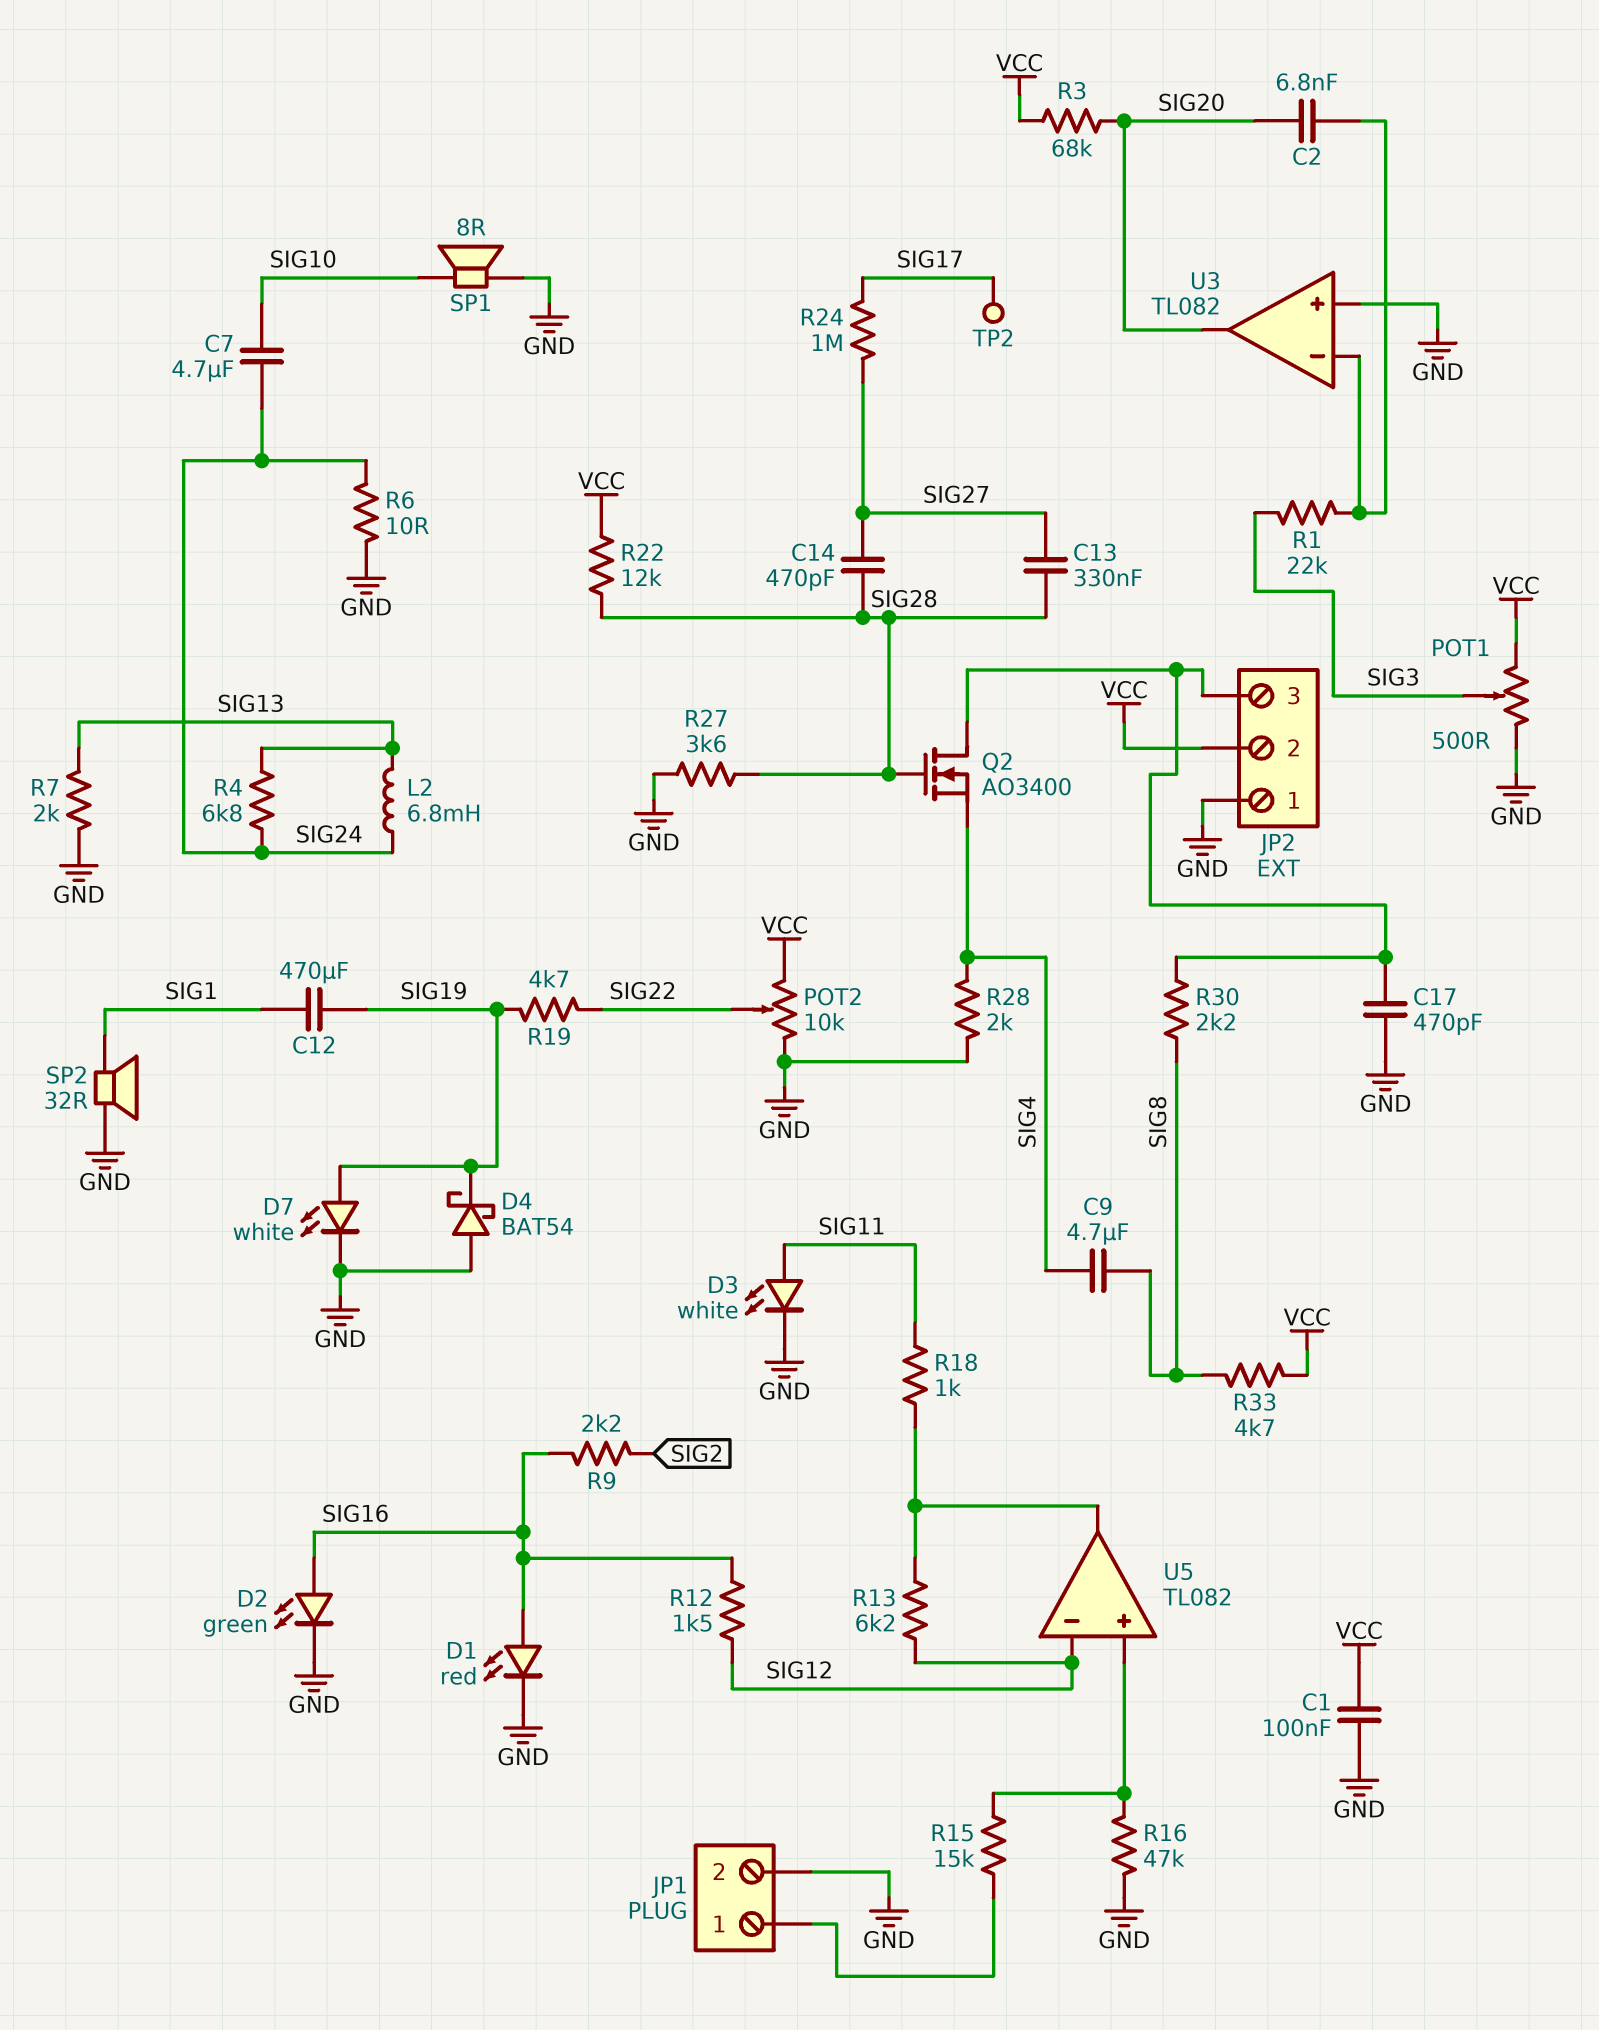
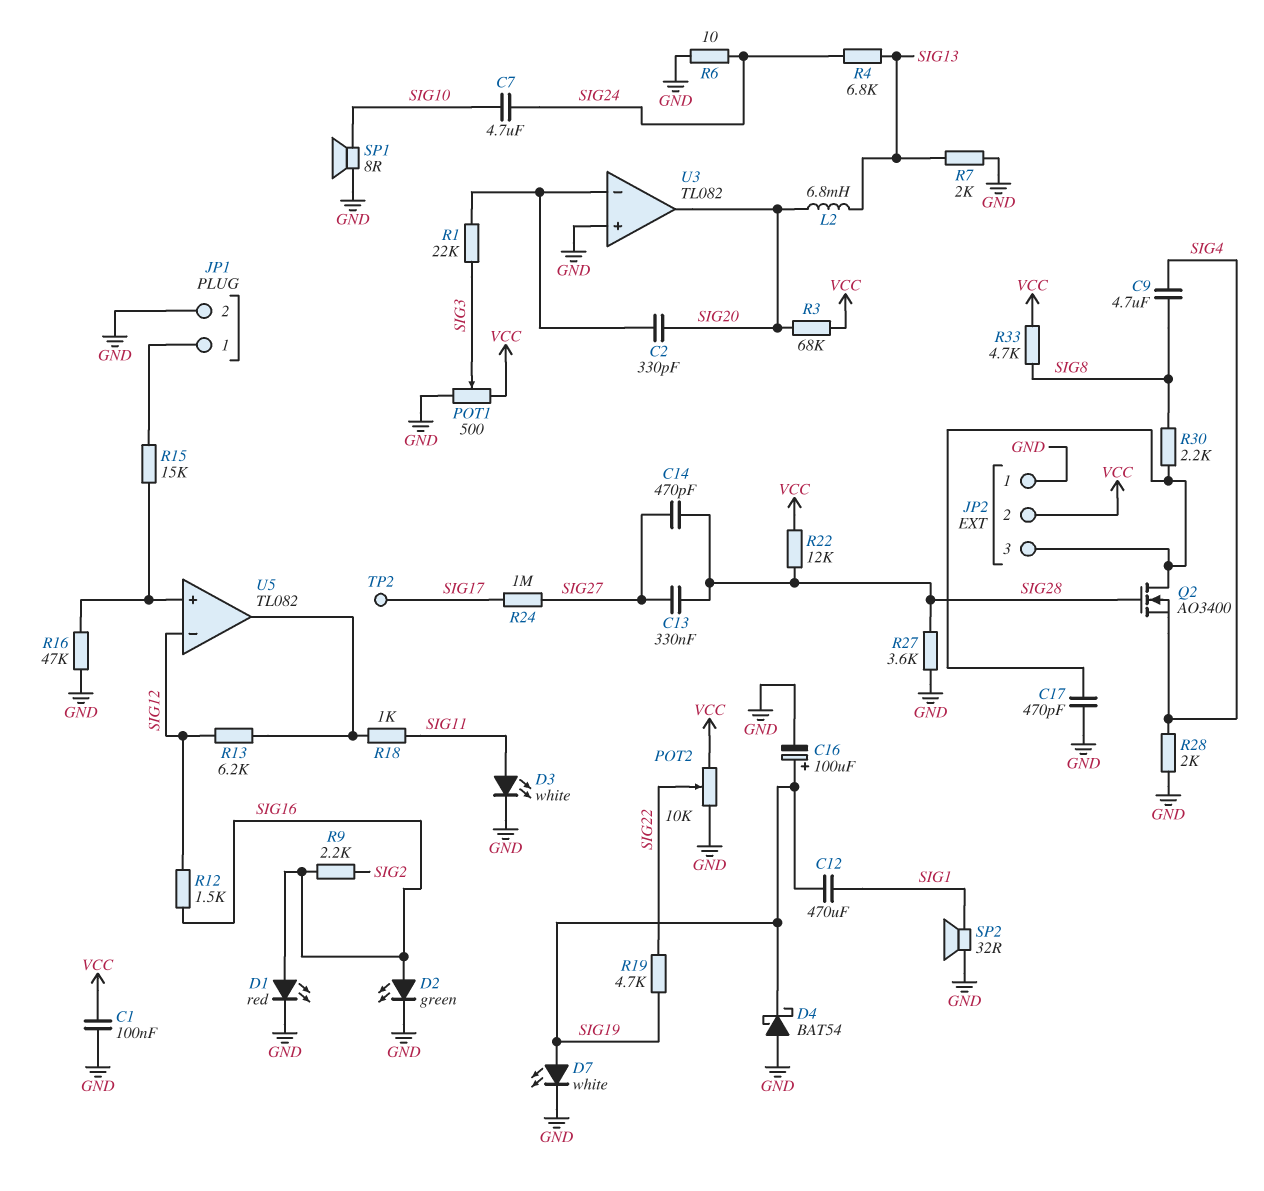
C2: 6.8nF (SIG20, U3/in-) -> 330pF (SIG20, U3/in-)
C16: none -> 100uF (plus SIG19, minus GND)
L2: 6.8mH (SIG13, SIG24) -> 6.8mH (SIG13, SIG20)

